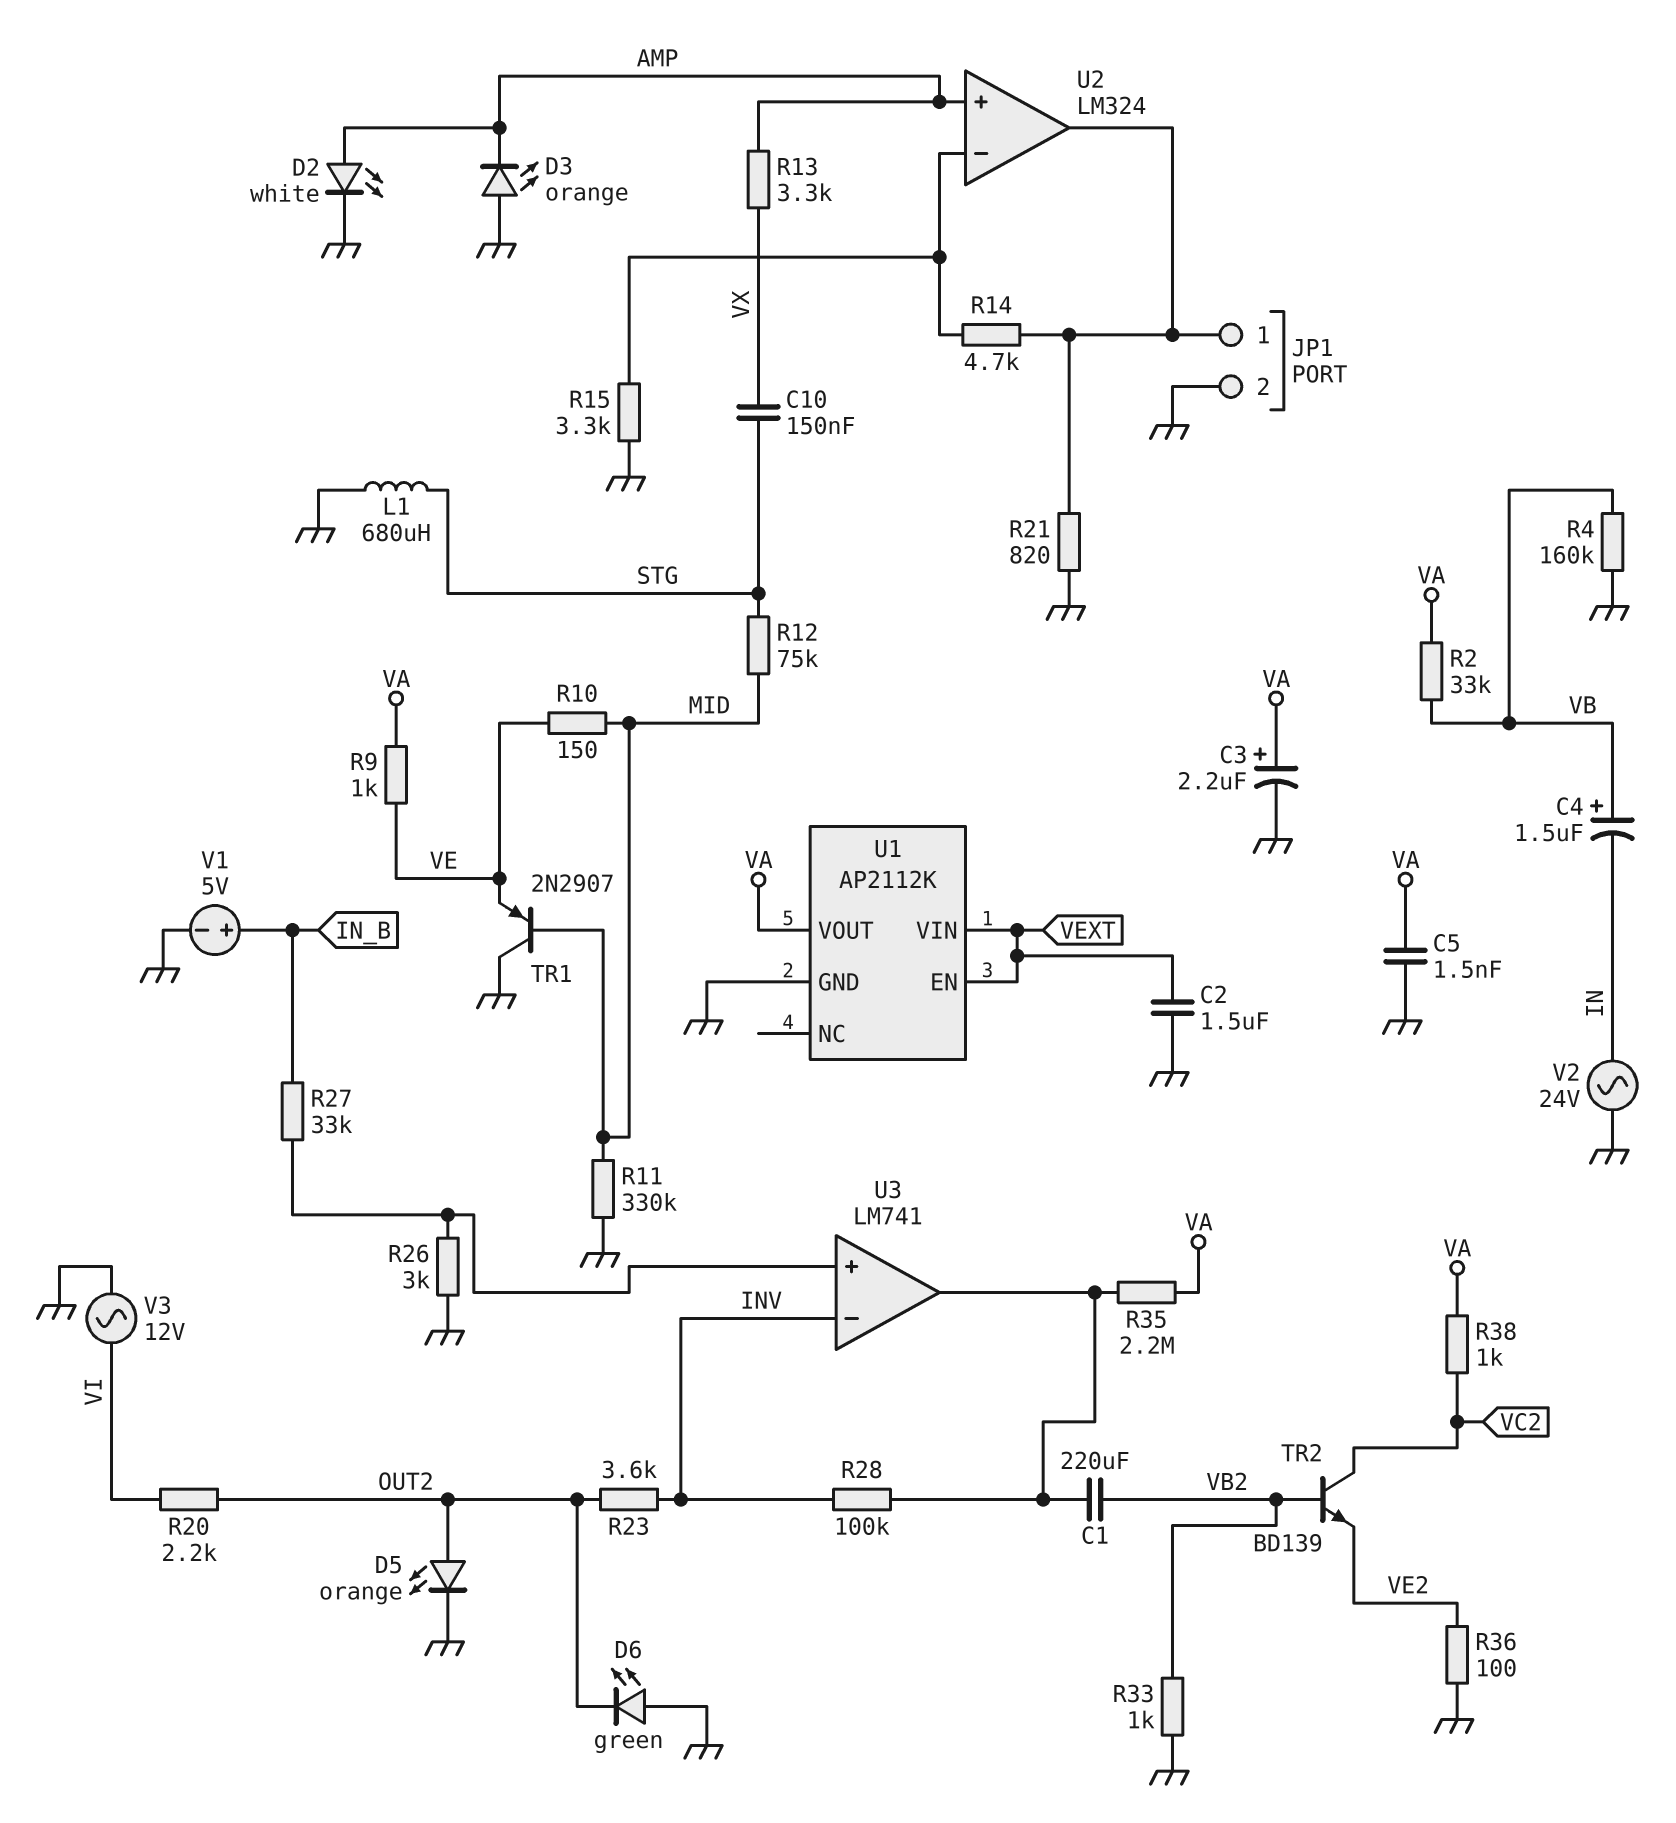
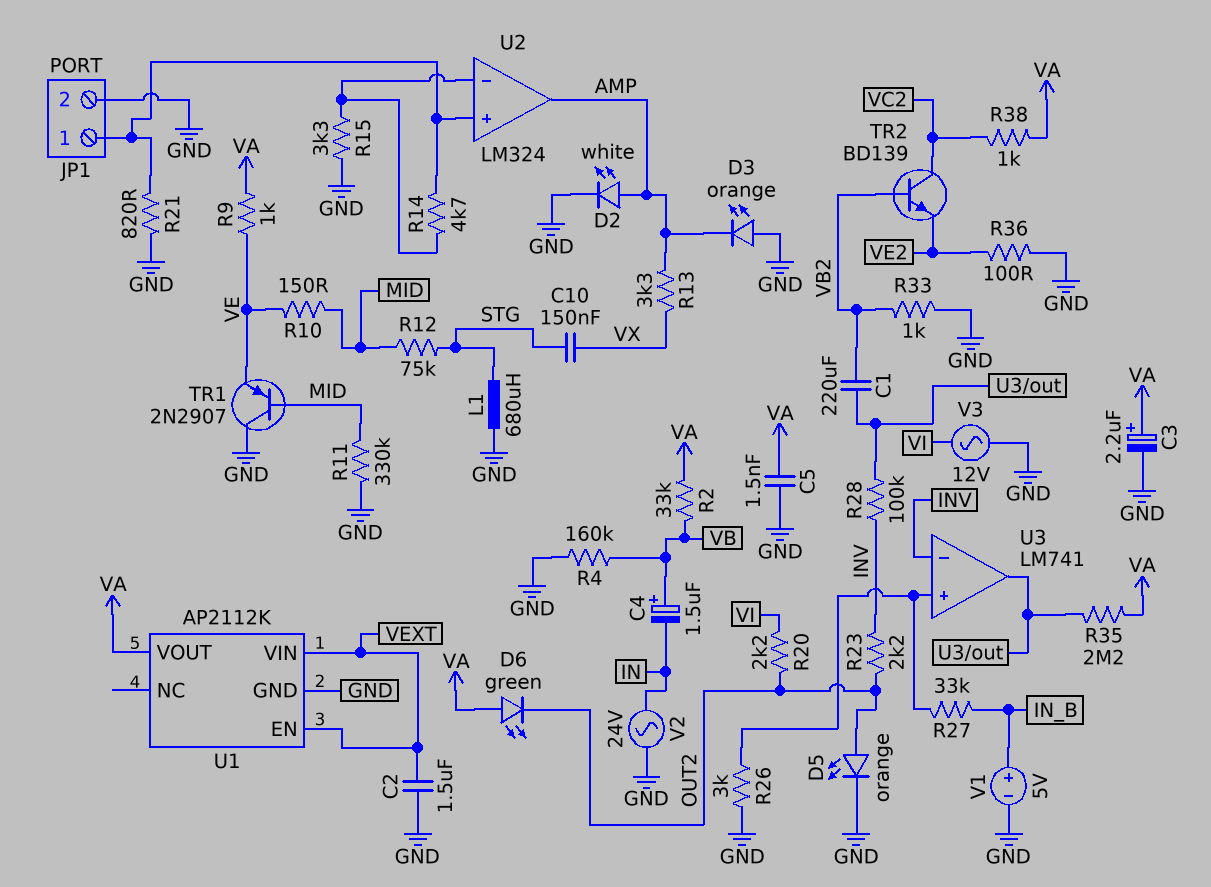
D6: LED green (A GND, K OUT2) -> LED green (A VA, K OUT2)
R23: 3.6k (INV, OUT2) -> 2.2k (INV, OUT2)
U2 pin in+: AMP -> JP1/1
U2 pin out: JP1/1 -> AMP

